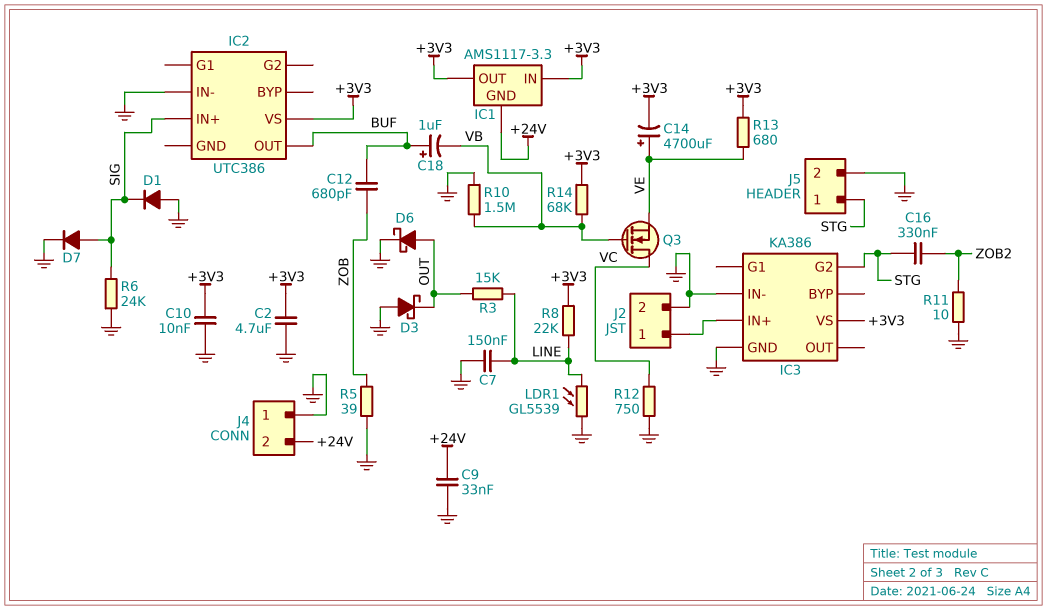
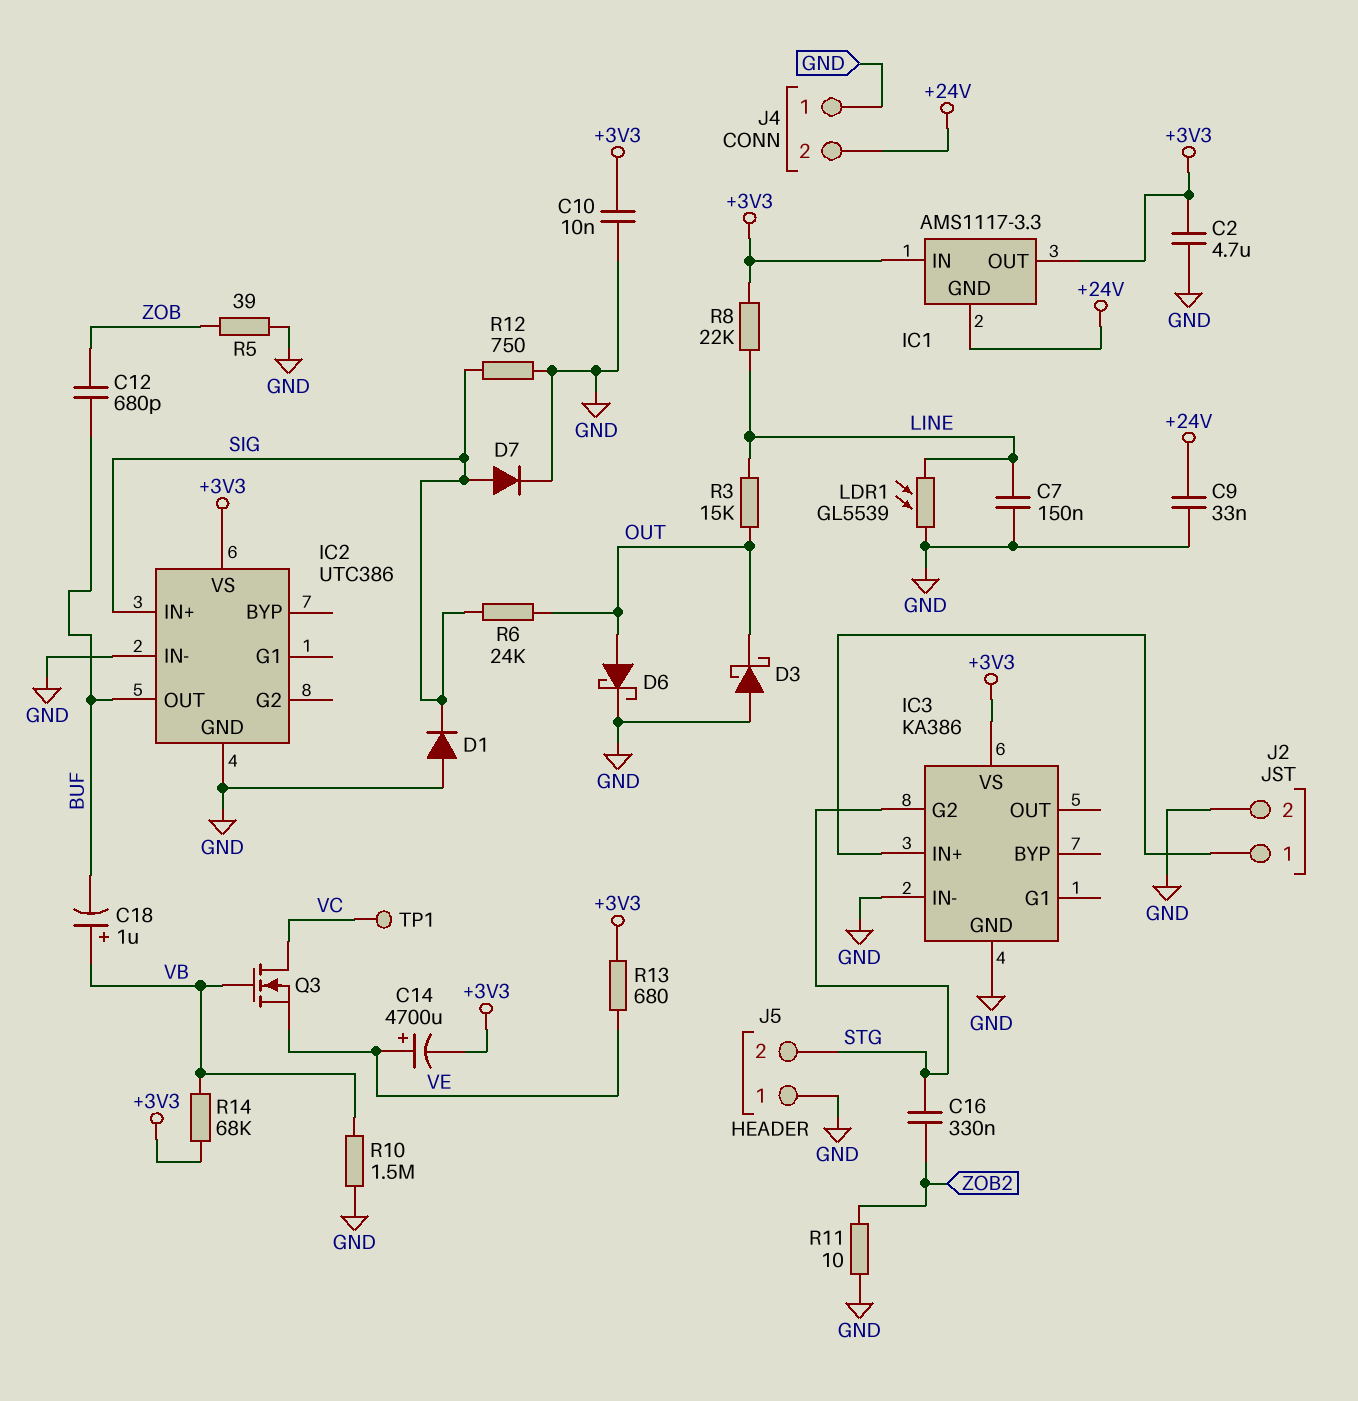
C18: 1uF (plus BUF, minus VB) -> 1uF (plus VB, minus BUF)
IC2 pin GND: none -> GND
J5 pin 1: STG -> GND
J5 pin 2: GND -> STG
R6: 24k (GND, SIG) -> 24k (OUT, SIG)
R12: 750 (GND, VC) -> 750 (GND, SIG)
TP1: none -> test point (VC)

